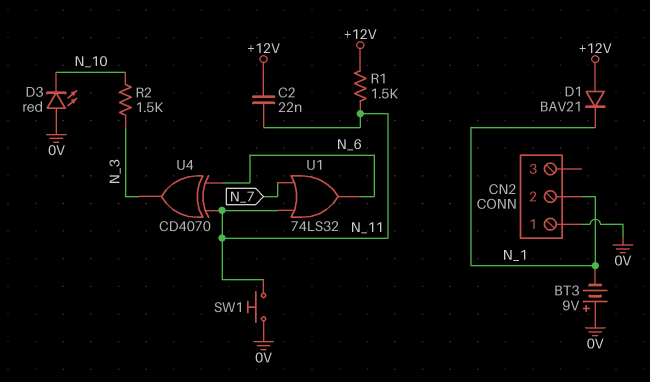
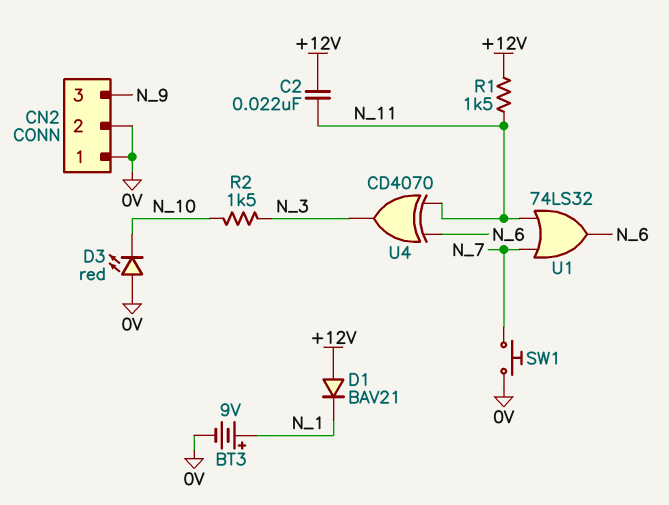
BT3: 9V (plus 0V, minus N_1) -> 9V (plus N_1, minus 0V)
CN2 pin 2: N_1 -> 0V
CN2 pin 3: none -> N_9
SW1: button (0V, N_11) -> button (0V, N_7)

